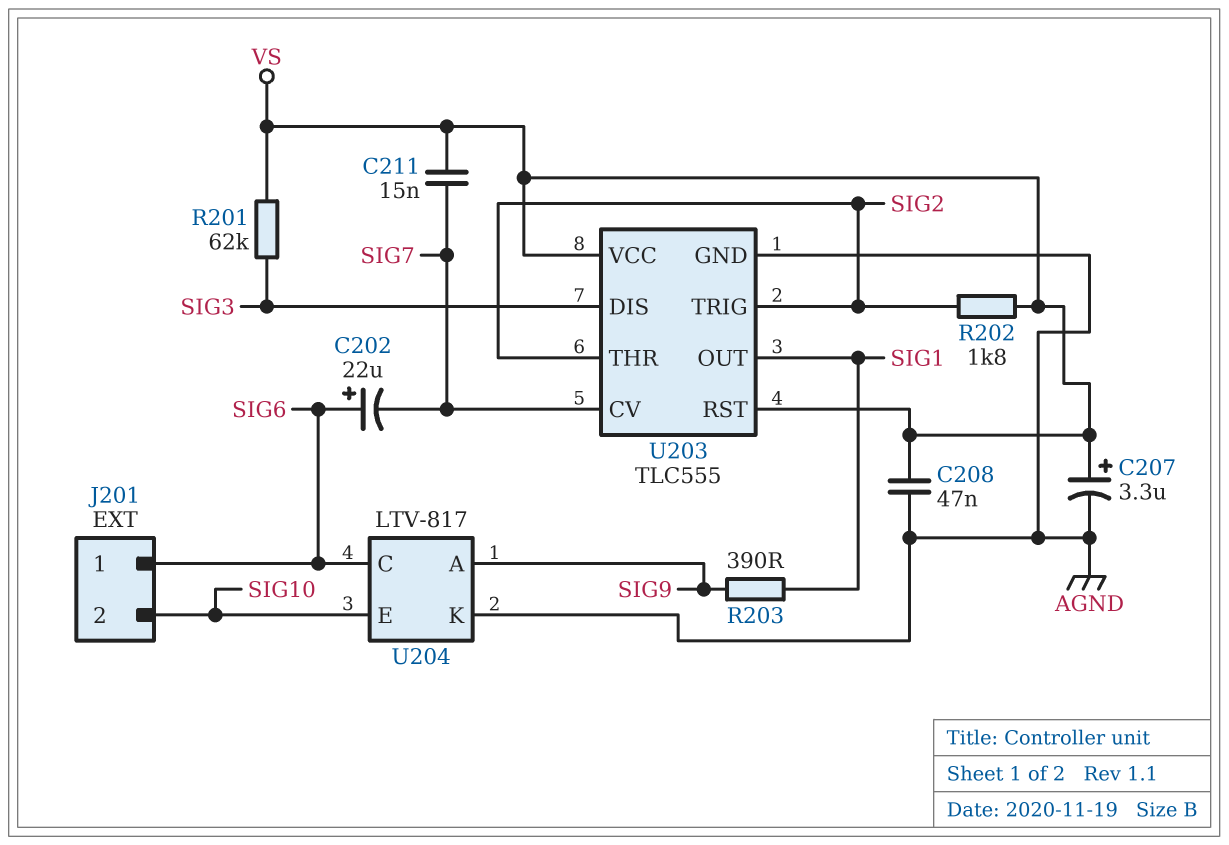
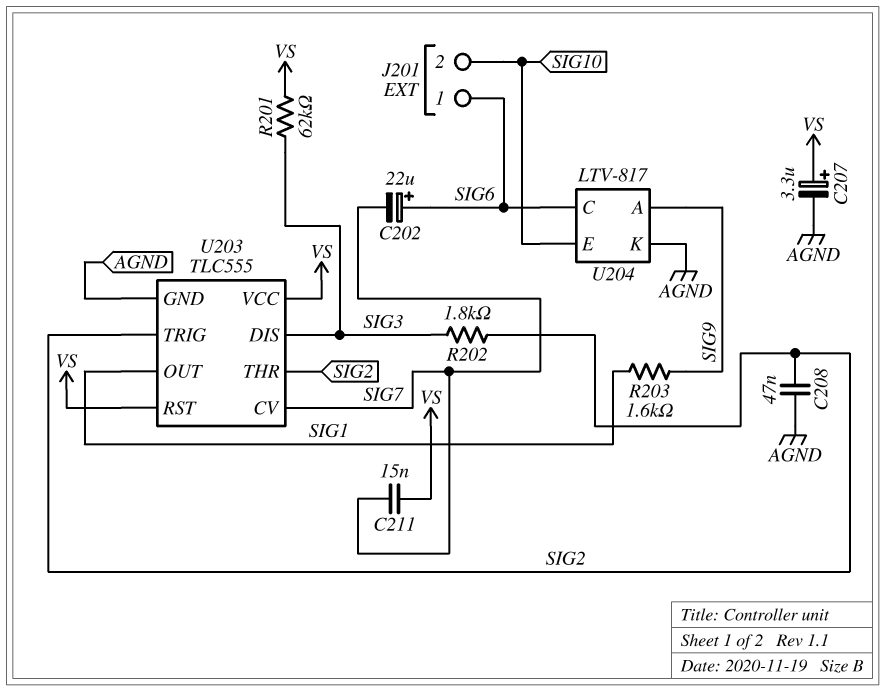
C208: 47nF (AGND, VS) -> 47nF (AGND, SIG2)
R202: 1.8k (SIG2, VS) -> 1.8k (SIG2, SIG3)
R203: 390 (SIG1, SIG9) -> 1.6k (SIG1, SIG9)

